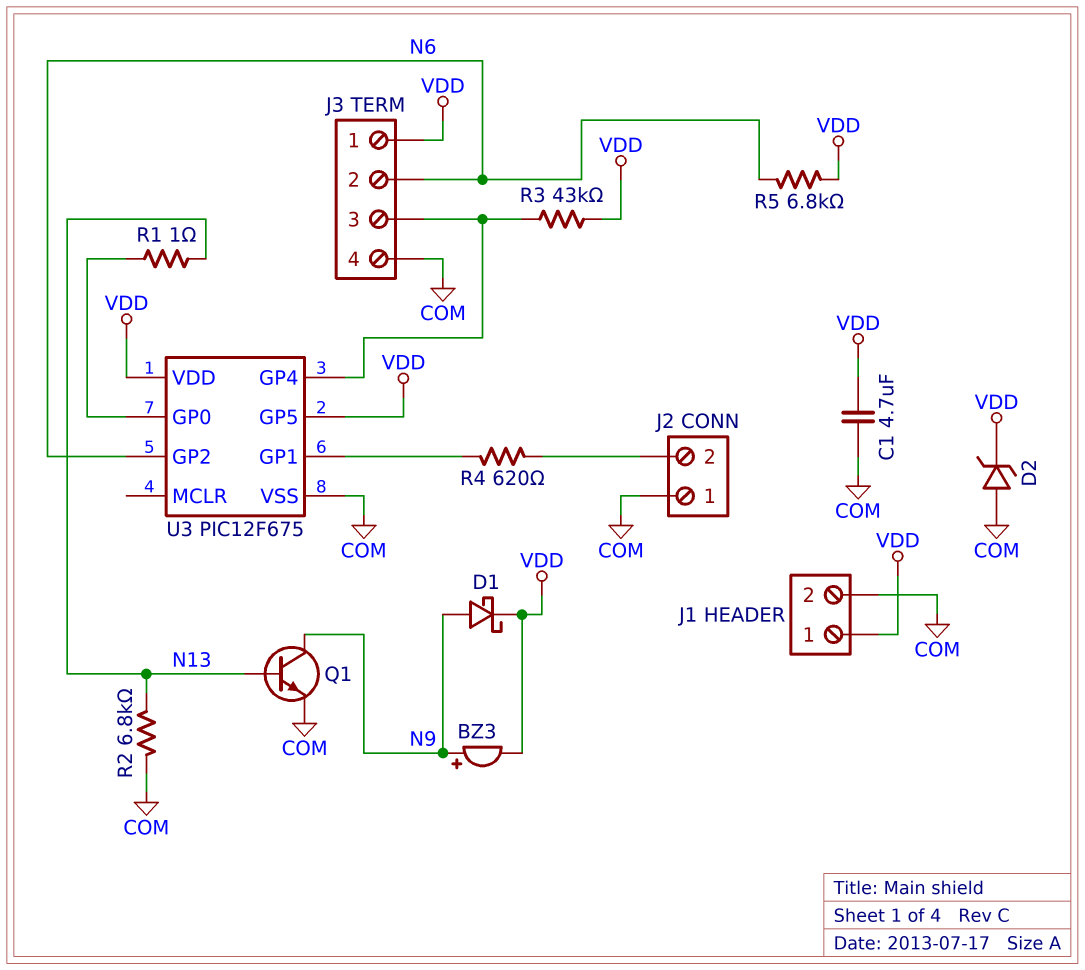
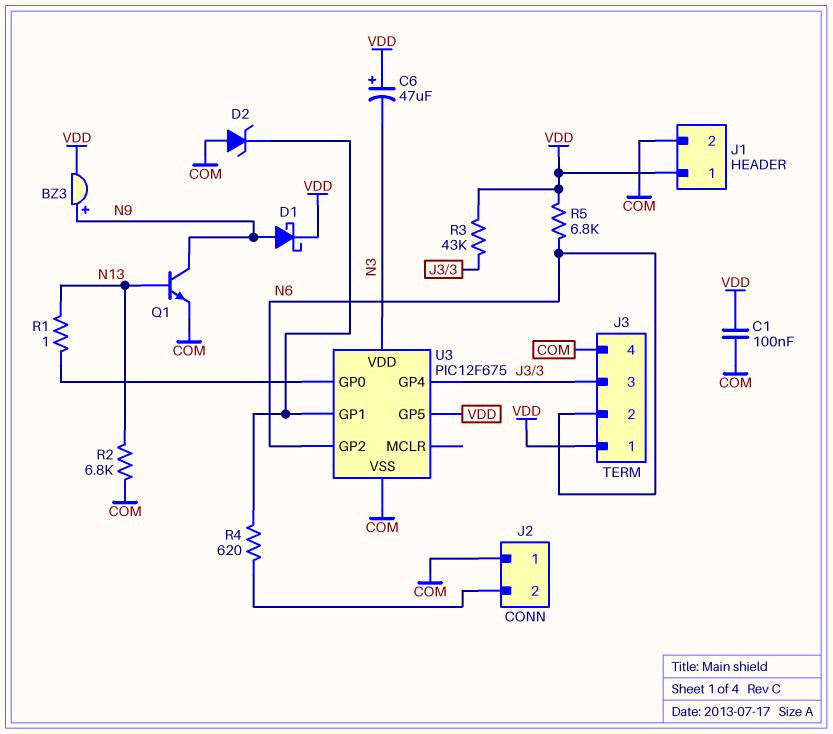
C1: 4.7uF (COM, VDD) -> 100nF (COM, VDD)
C6: none -> 47uF (plus VDD, minus N3)
D2: zener (A COM, K VDD) -> zener (A COM, K U3/GP1)
U3 pin VDD: VDD -> N3

